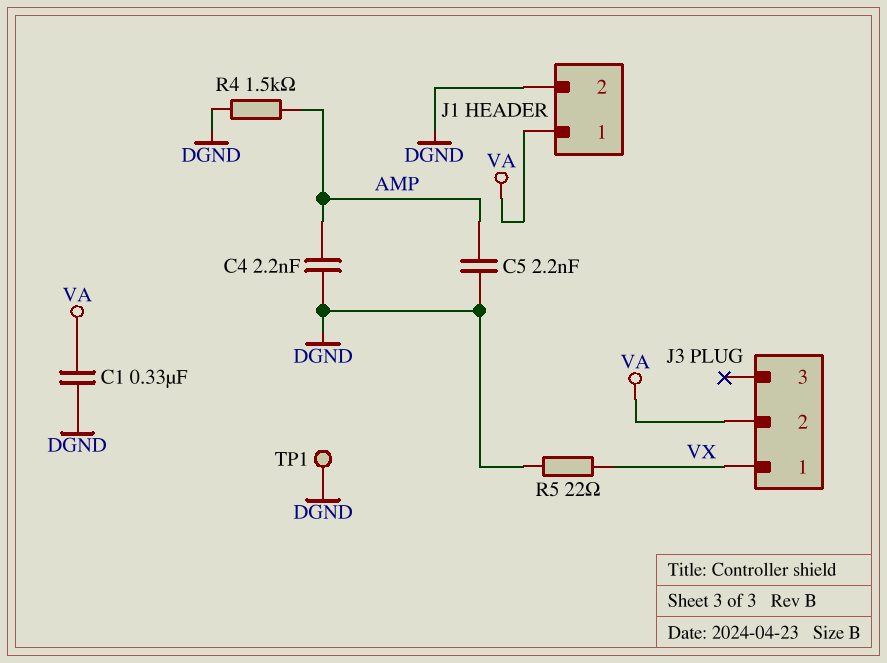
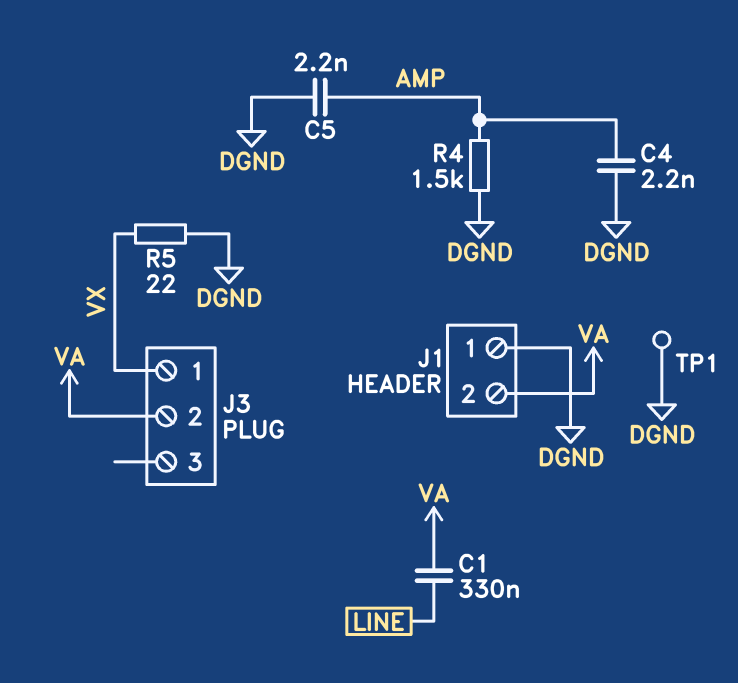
C1: 330nF (DGND, VA) -> 330nF (LINE, VA)
J1 pin 1: VA -> DGND
J1 pin 2: DGND -> VA

